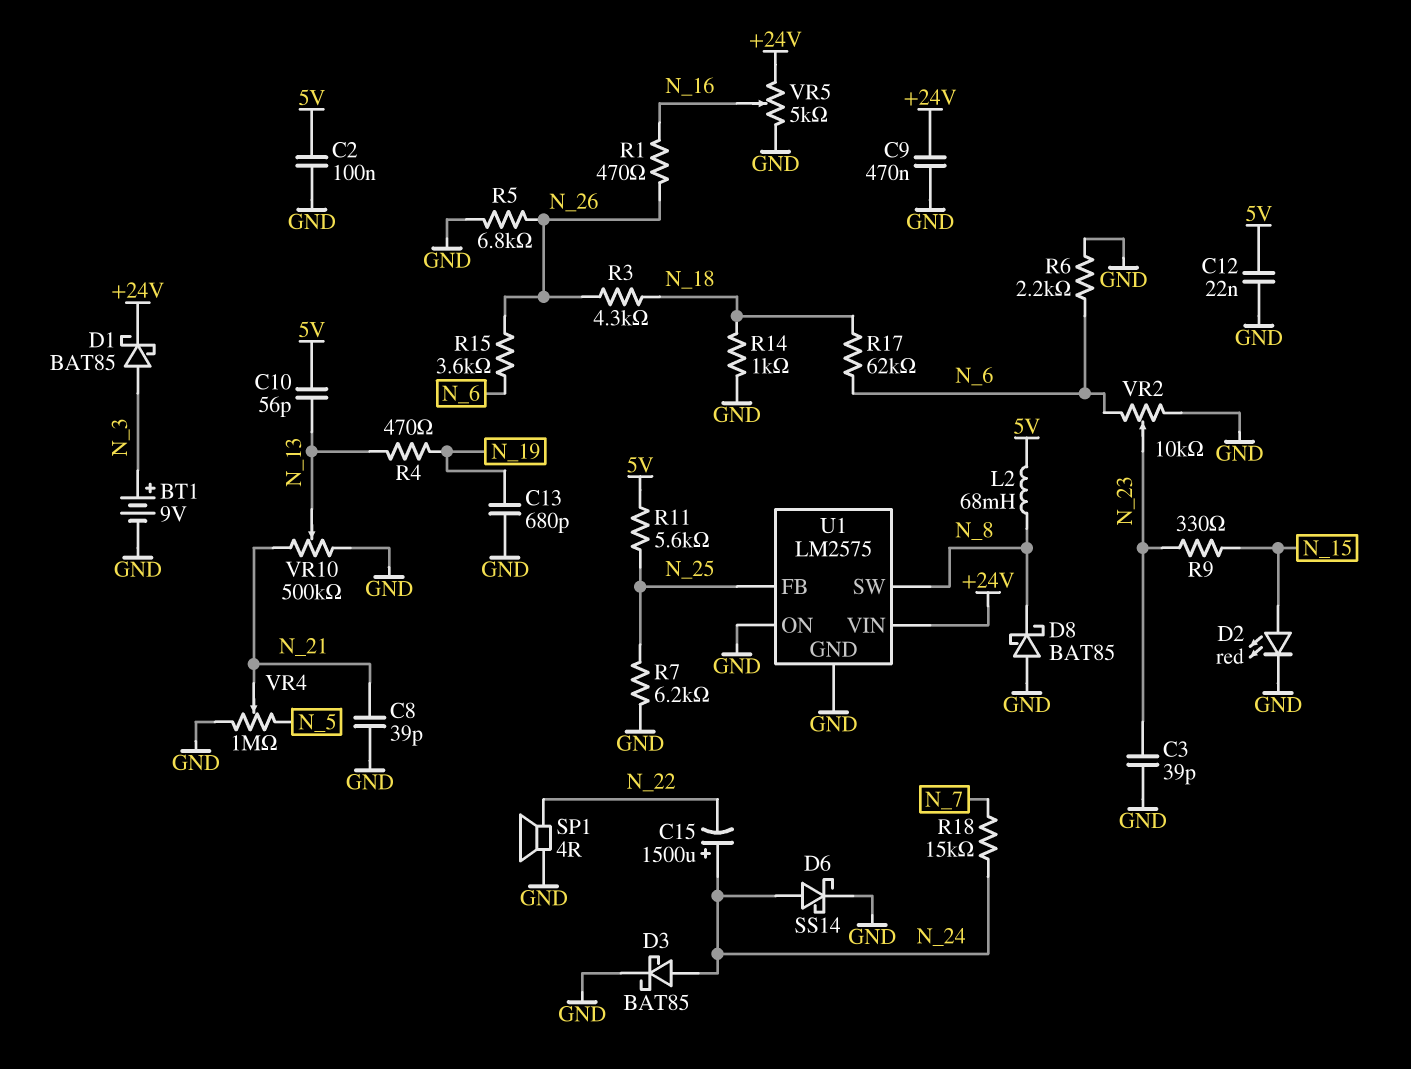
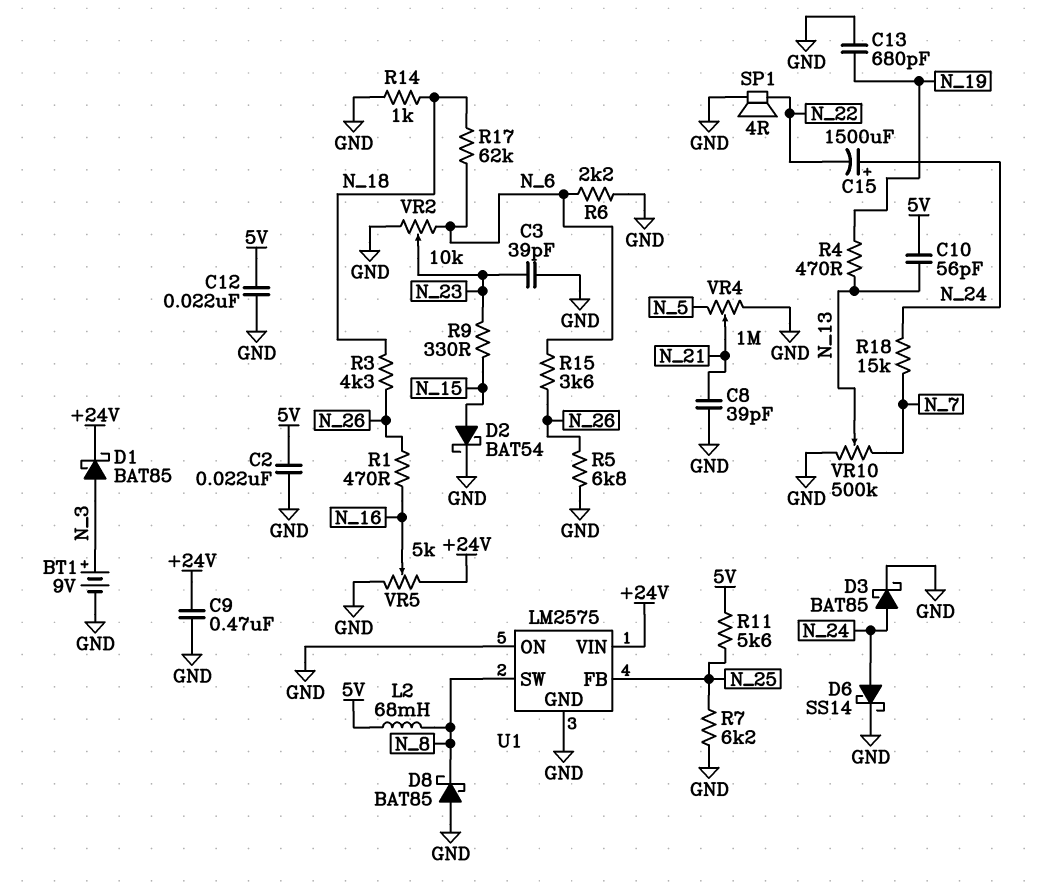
C2: 100nF (5V, GND) -> 22nF (5V, GND)
D2: LED red (A N_15, K GND) -> schottky BAT54 (A N_15, K GND)
VR10: 500k (GND, N_21, wiper N_13) -> 500k (GND, N_7, wiper N_13)

